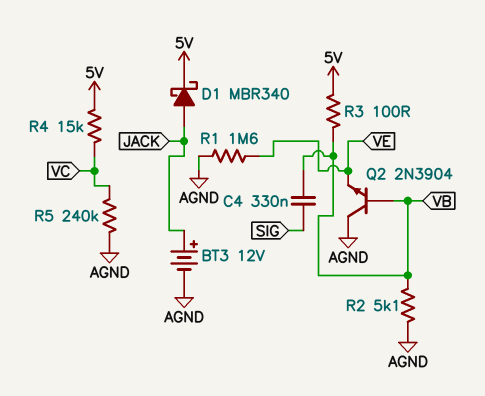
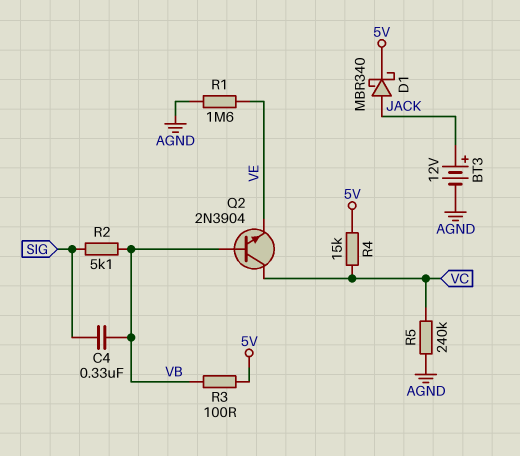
Q2: NPN 2N3904 (B VB, C AGND, E VE) -> NPN 2N3904 (B VB, C VC, E VE)
R2: 5.1k (AGND, VB) -> 5.1k (SIG, VB)

